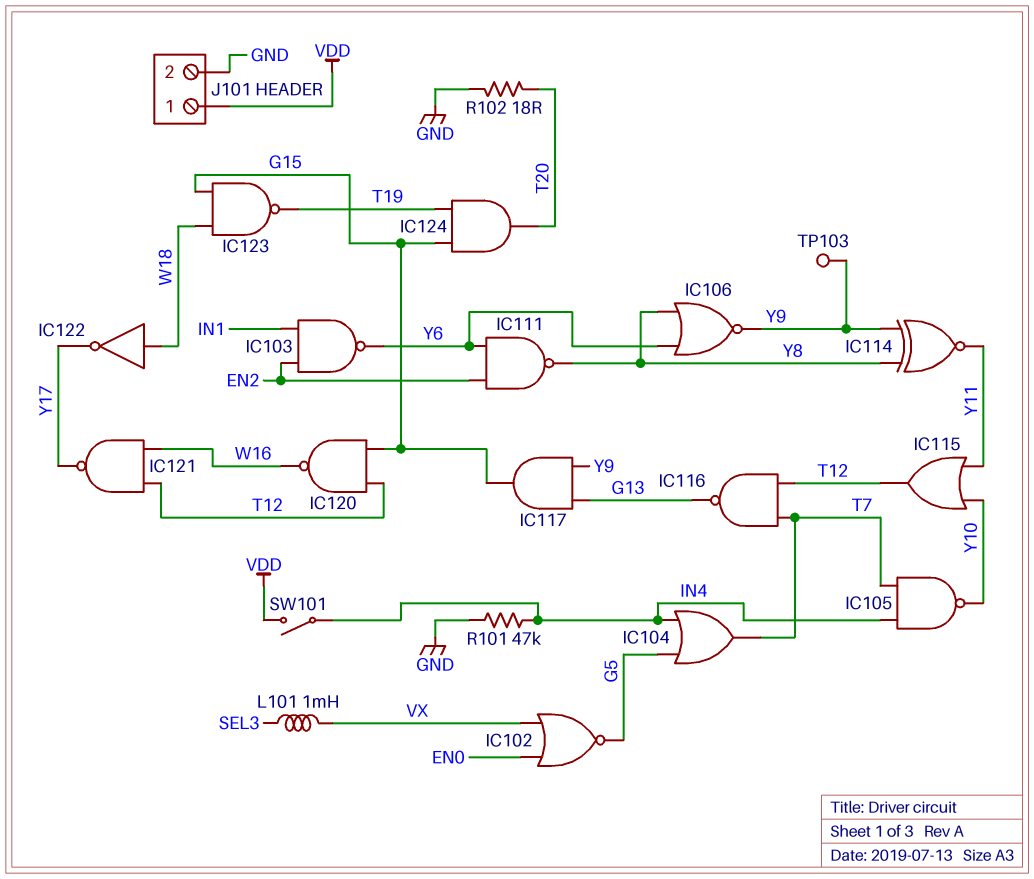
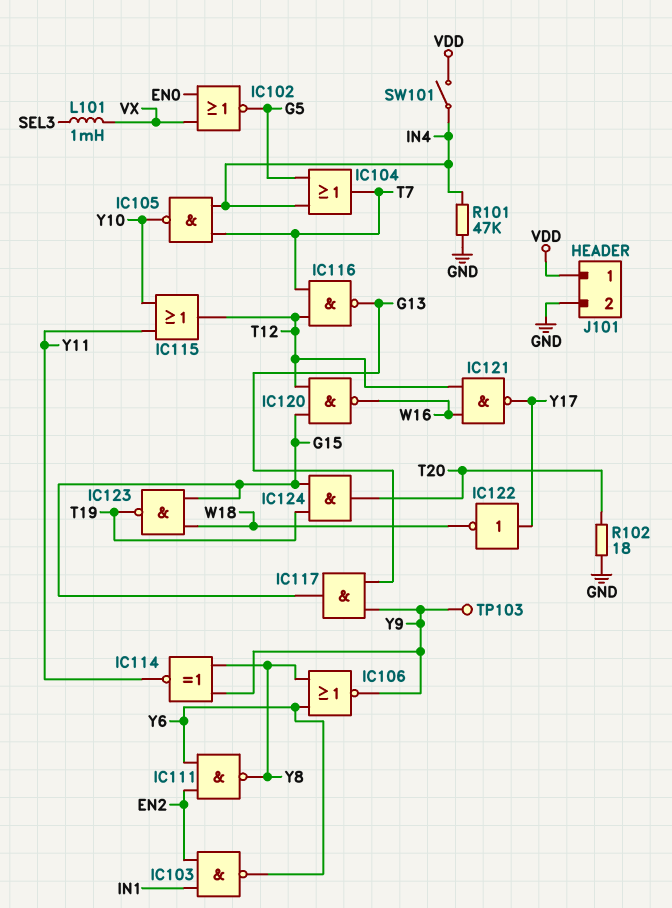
IC122: NOT (in W18, out Y17) -> NOT (in Y17, out W18)

